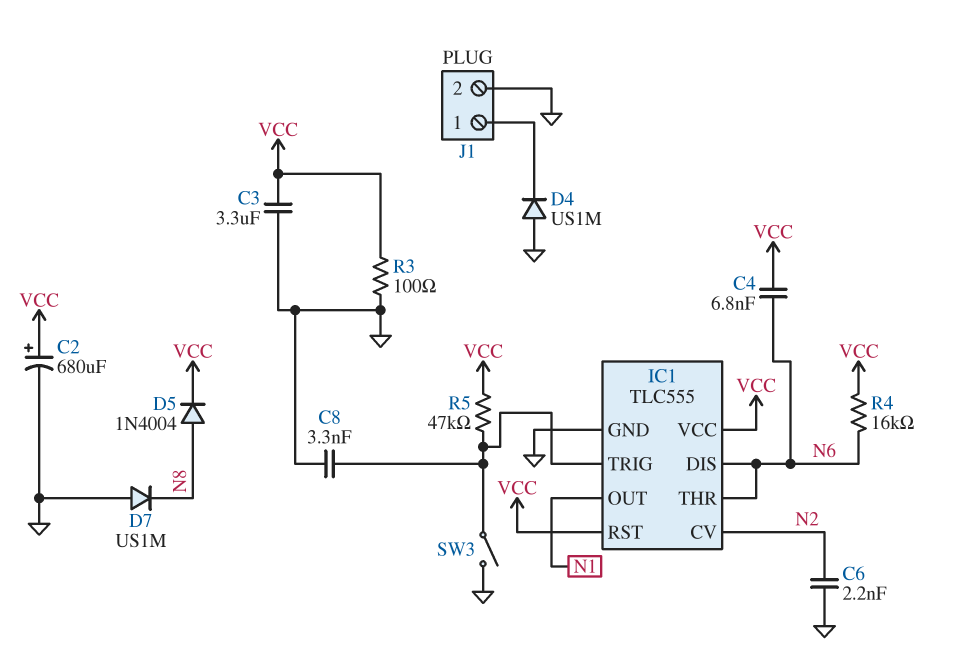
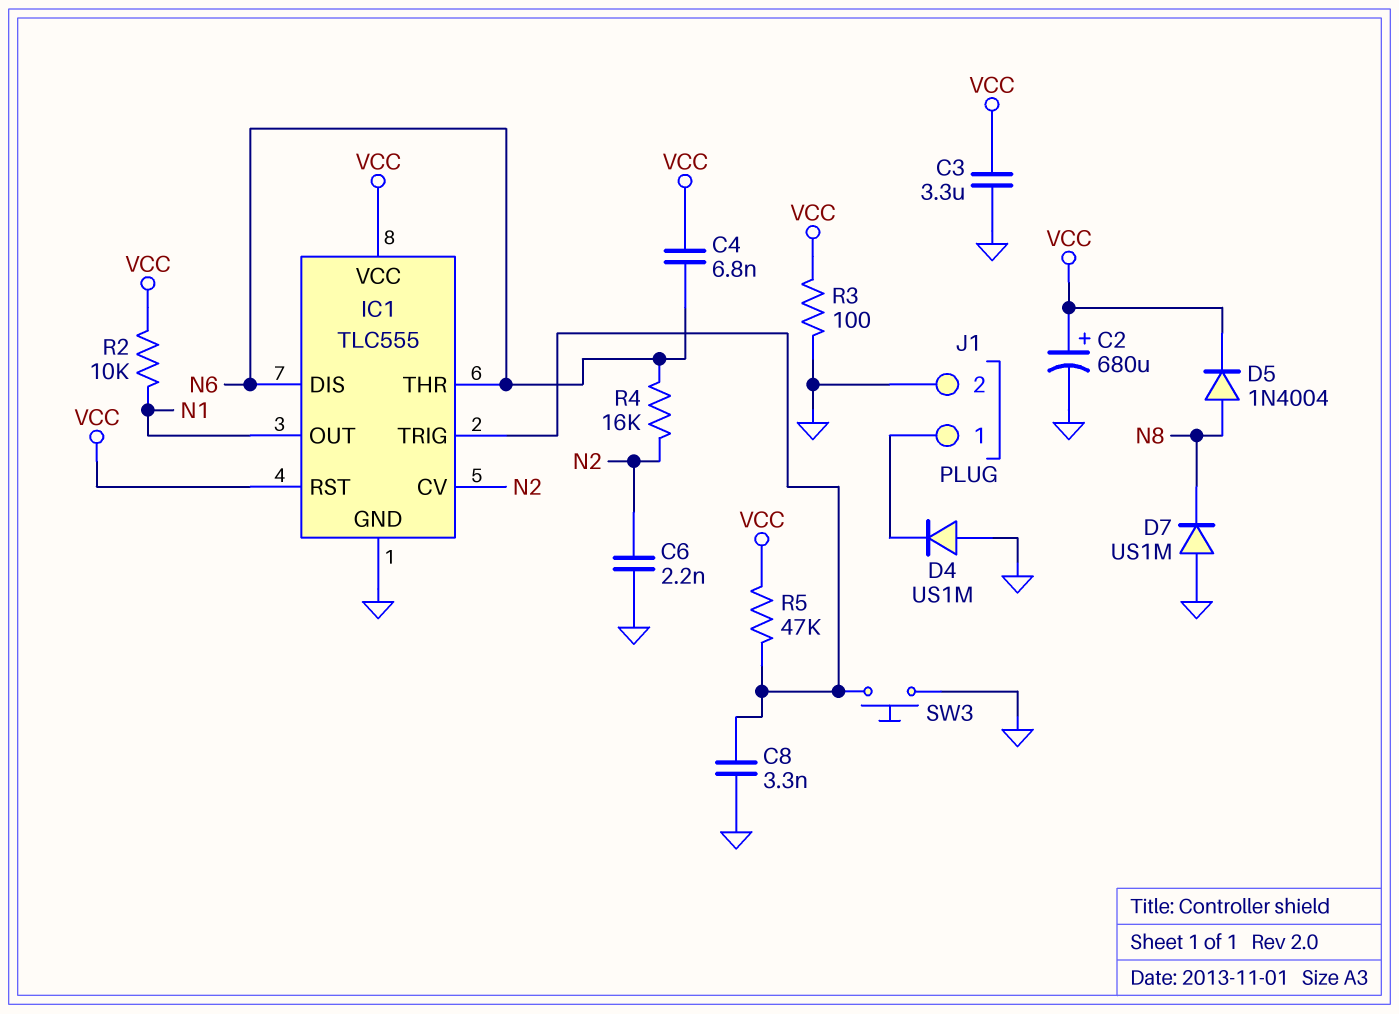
R2: none -> 10k (N1, VCC)
R4: 16k (N6, VCC) -> 16k (N2, N6)
SW3: switch (GND, IC1/TRIG) -> button (GND, IC1/TRIG)

